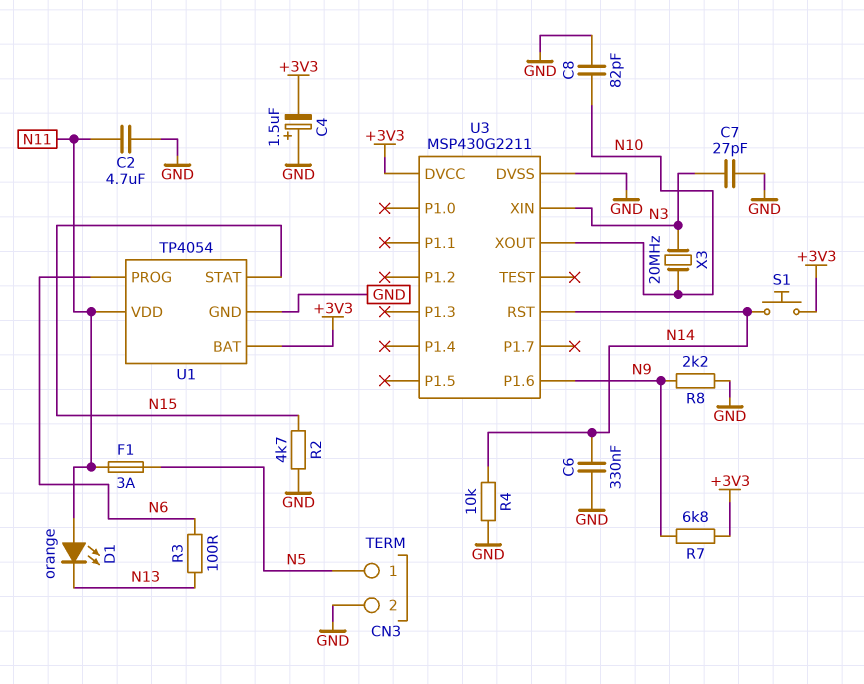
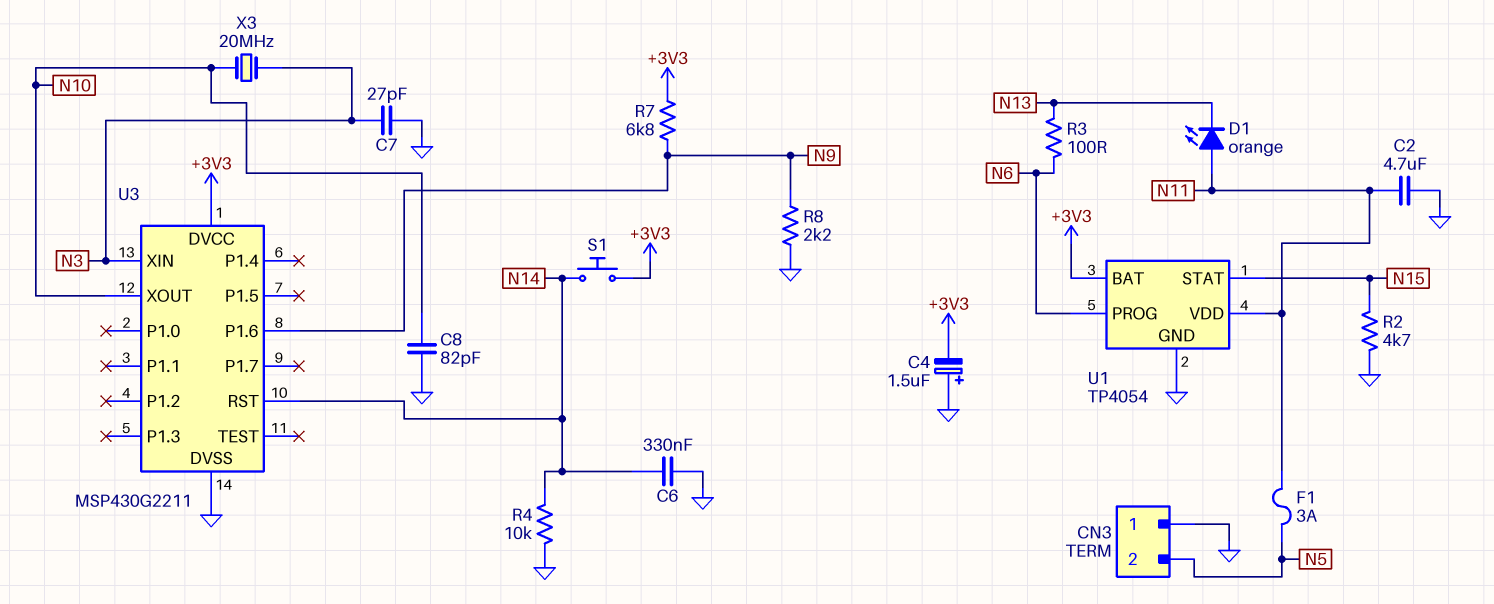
CN3 pin 1: N5 -> GND
CN3 pin 2: GND -> N5

